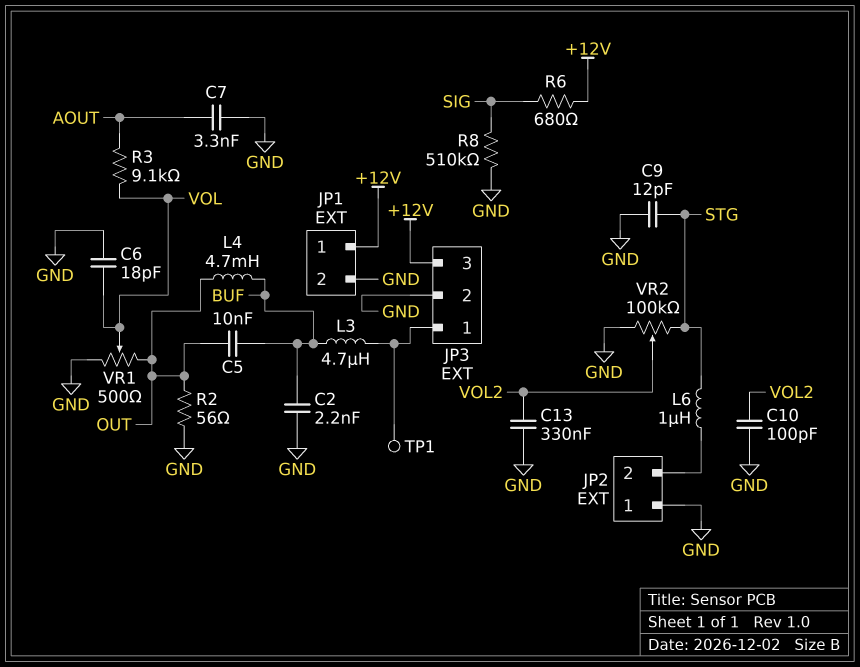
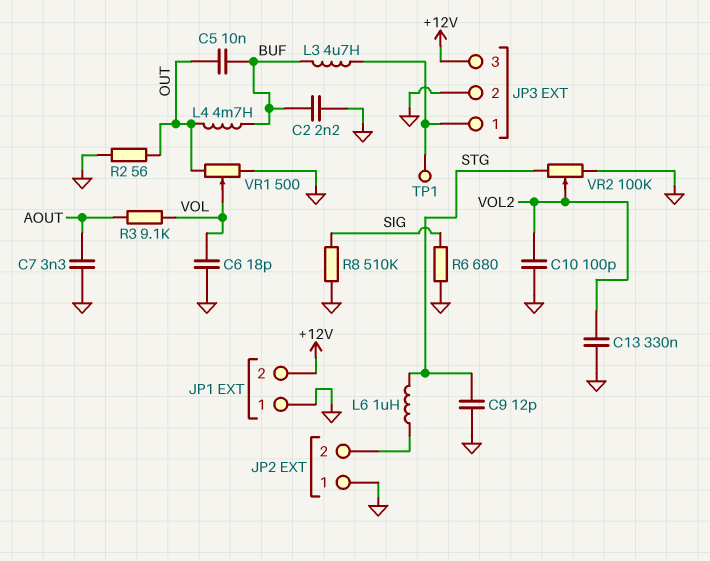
JP1 pin 1: +12V -> GND
JP1 pin 2: GND -> +12V
R6: 680 (+12V, SIG) -> 680 (GND, SIG)

